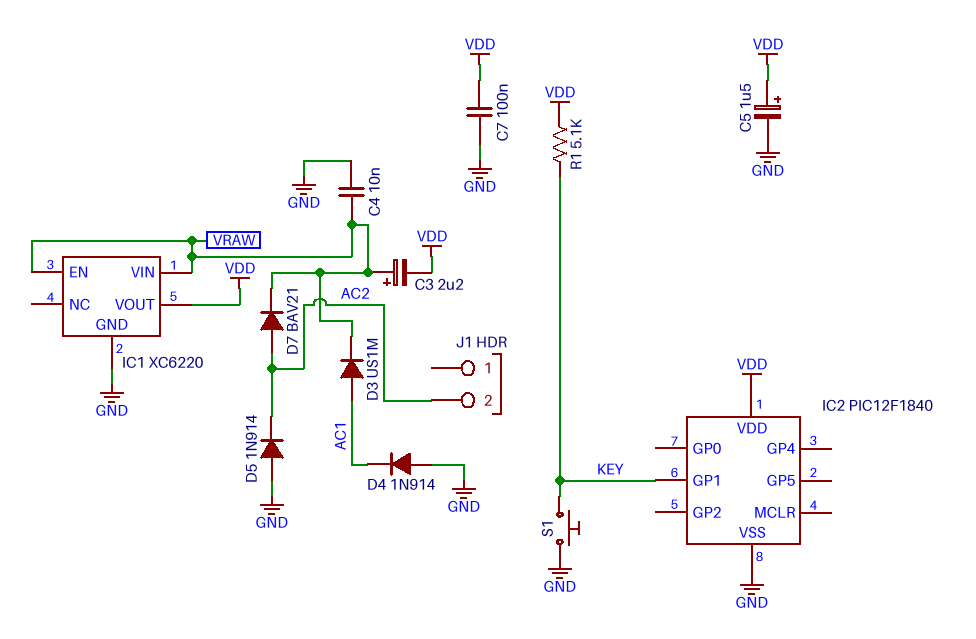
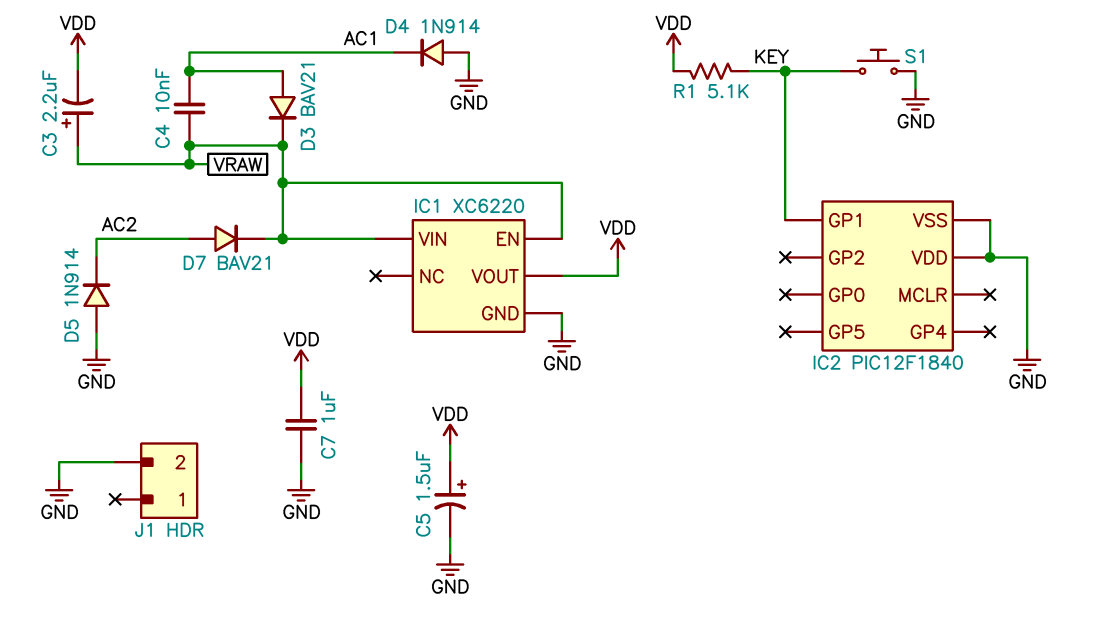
C4: 10nF (GND, VRAW) -> 10nF (AC1, VRAW)
C7: 100nF (GND, VDD) -> 1uF (GND, VDD)
D3: diode US1M (A AC1, K VRAW) -> diode BAV21 (A AC1, K VRAW)
IC2 pin VDD: VDD -> GND
J1 pin 2: AC2 -> GND

